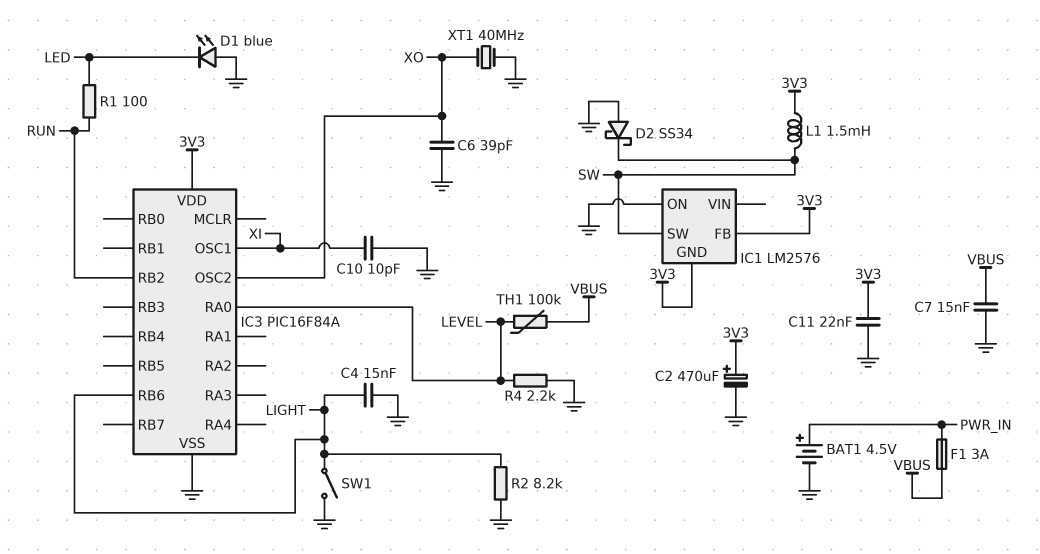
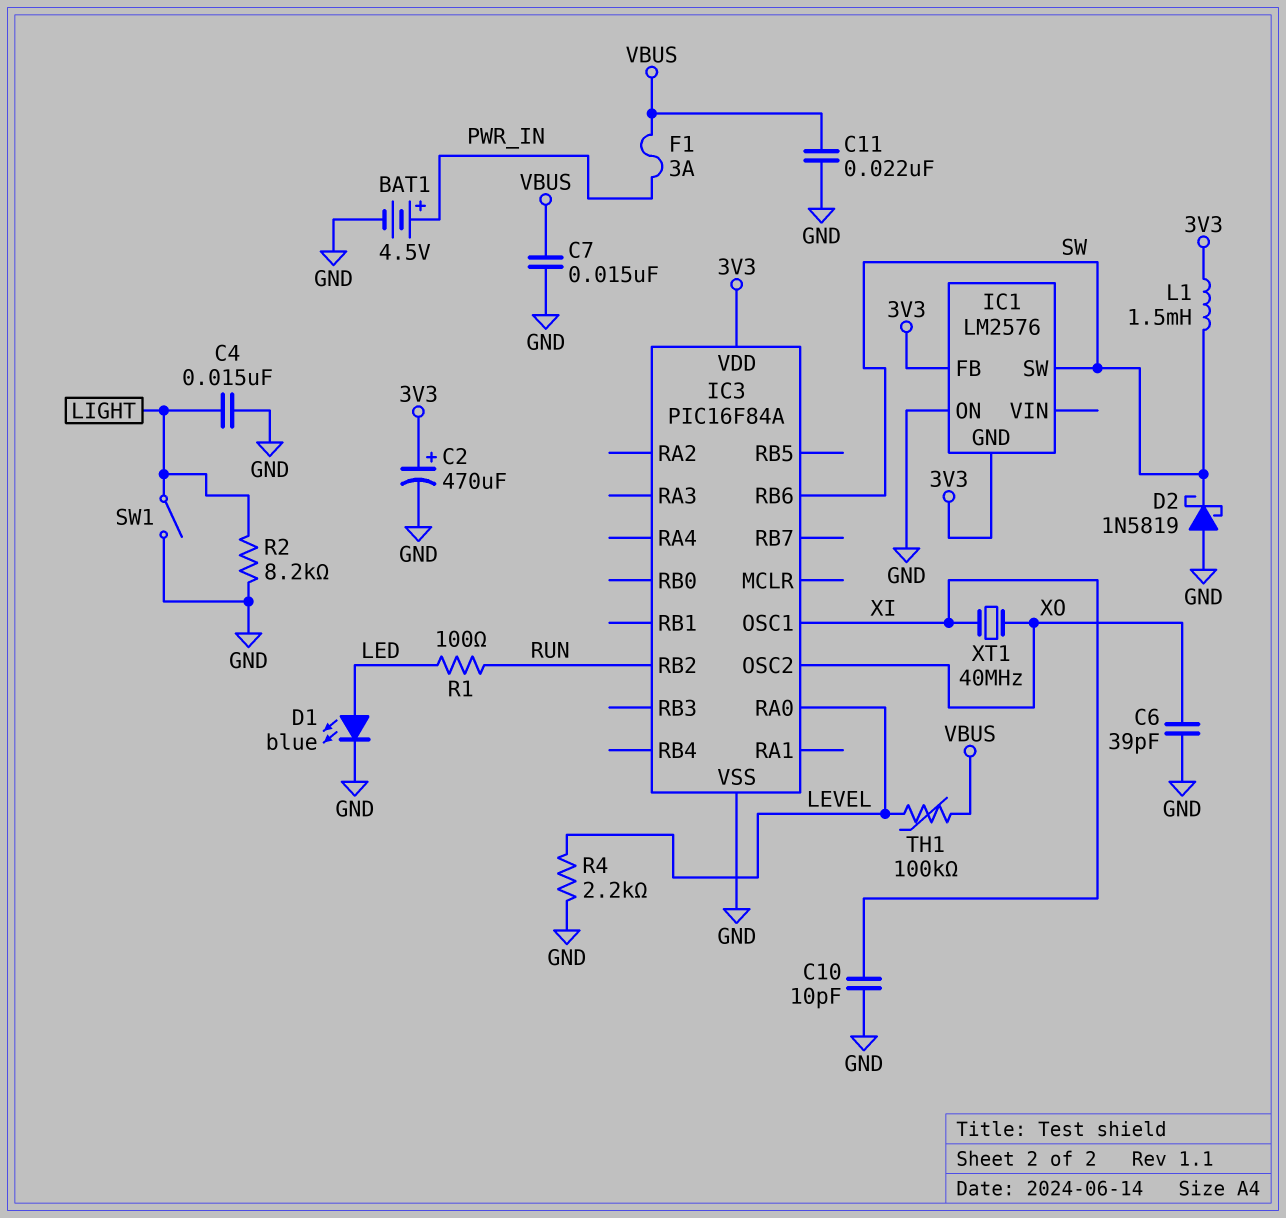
C11: 22nF (3V3, GND) -> 22nF (GND, VBUS)
D1: LED blue (A GND, K LED) -> LED blue (A LED, K GND)
D2: schottky SS34 (A GND, K SW) -> schottky 1N5819 (A GND, K SW)
IC3 pin RB6: LIGHT -> SW
XT1: 40MHz (GND, XO) -> 40MHz (XI, XO)

